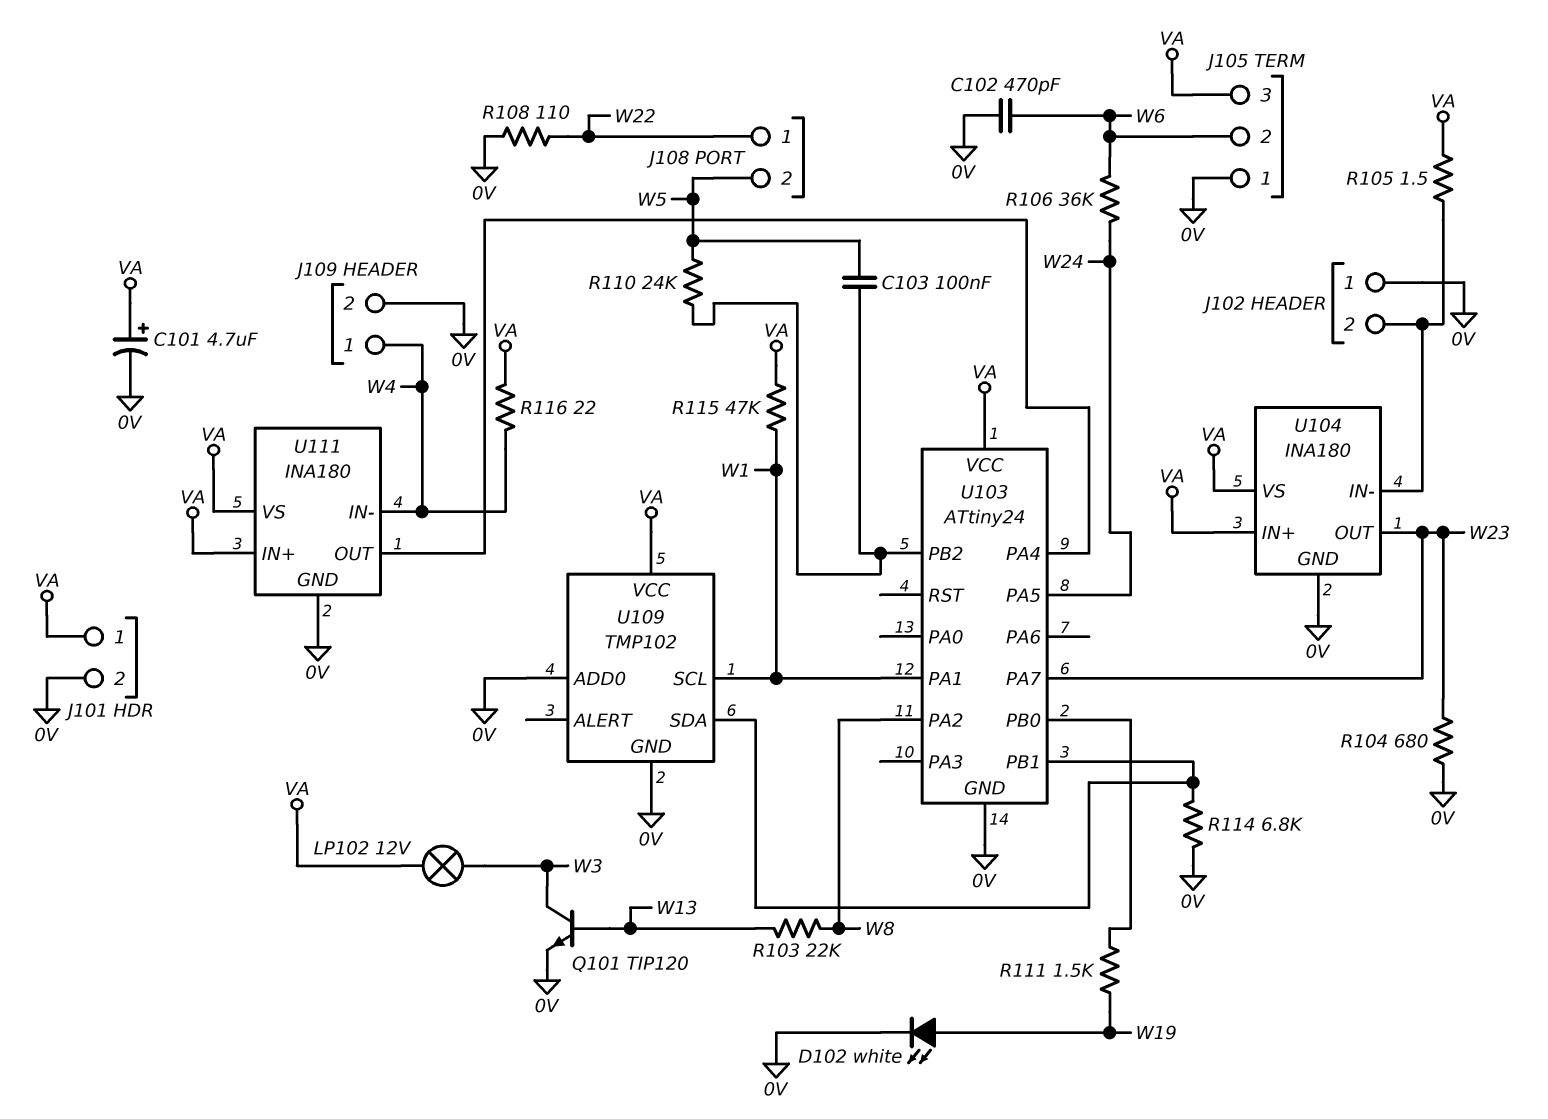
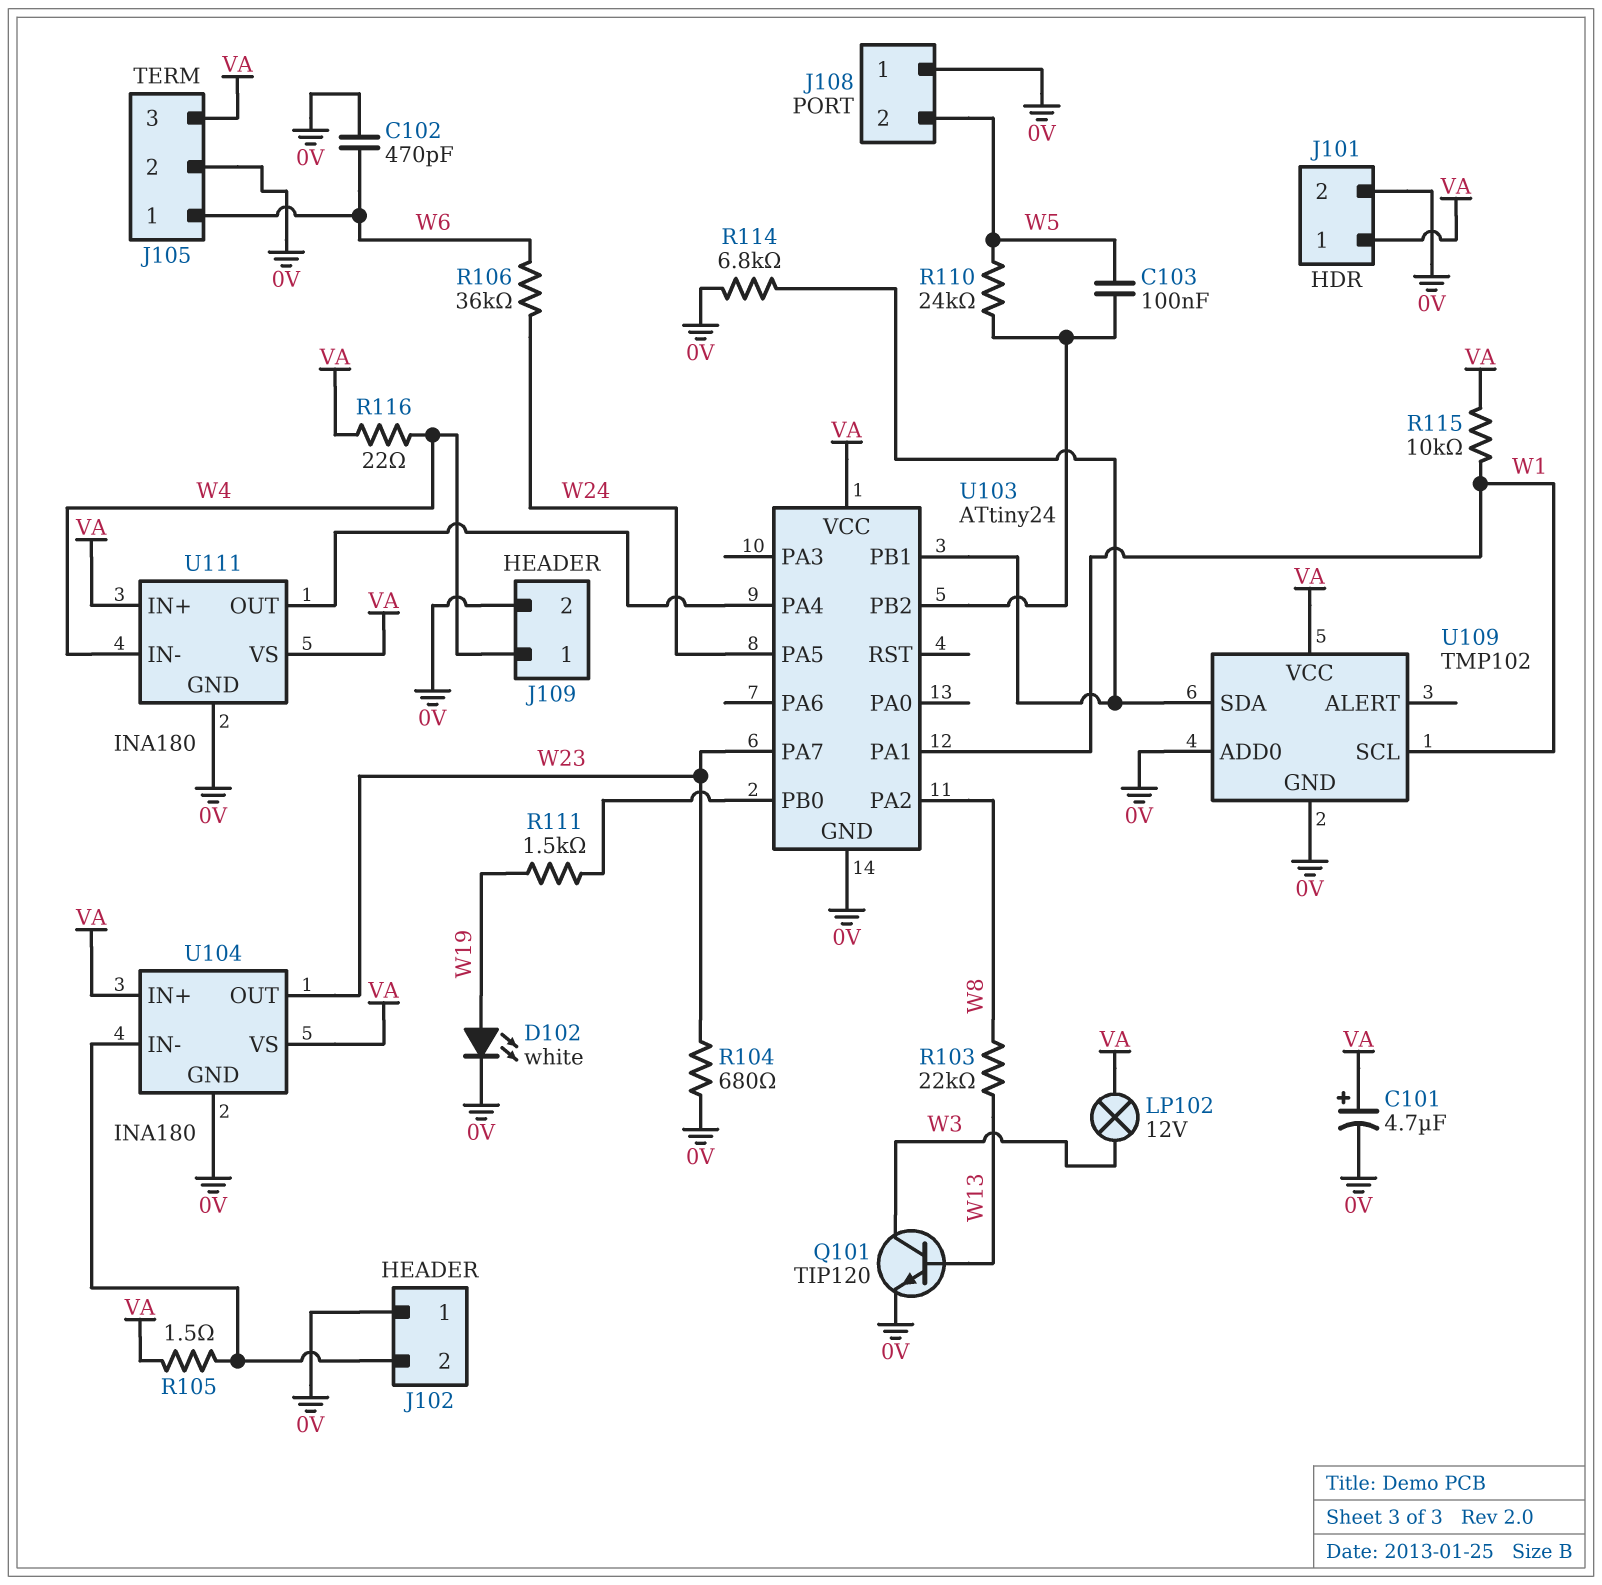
J105 pin 1: 0V -> W6
J105 pin 2: W6 -> 0V
J108 pin 1: W22 -> 0V
R108: 110 (0V, W22) -> none
R115: 47k (VA, W1) -> 10k (VA, W1)

